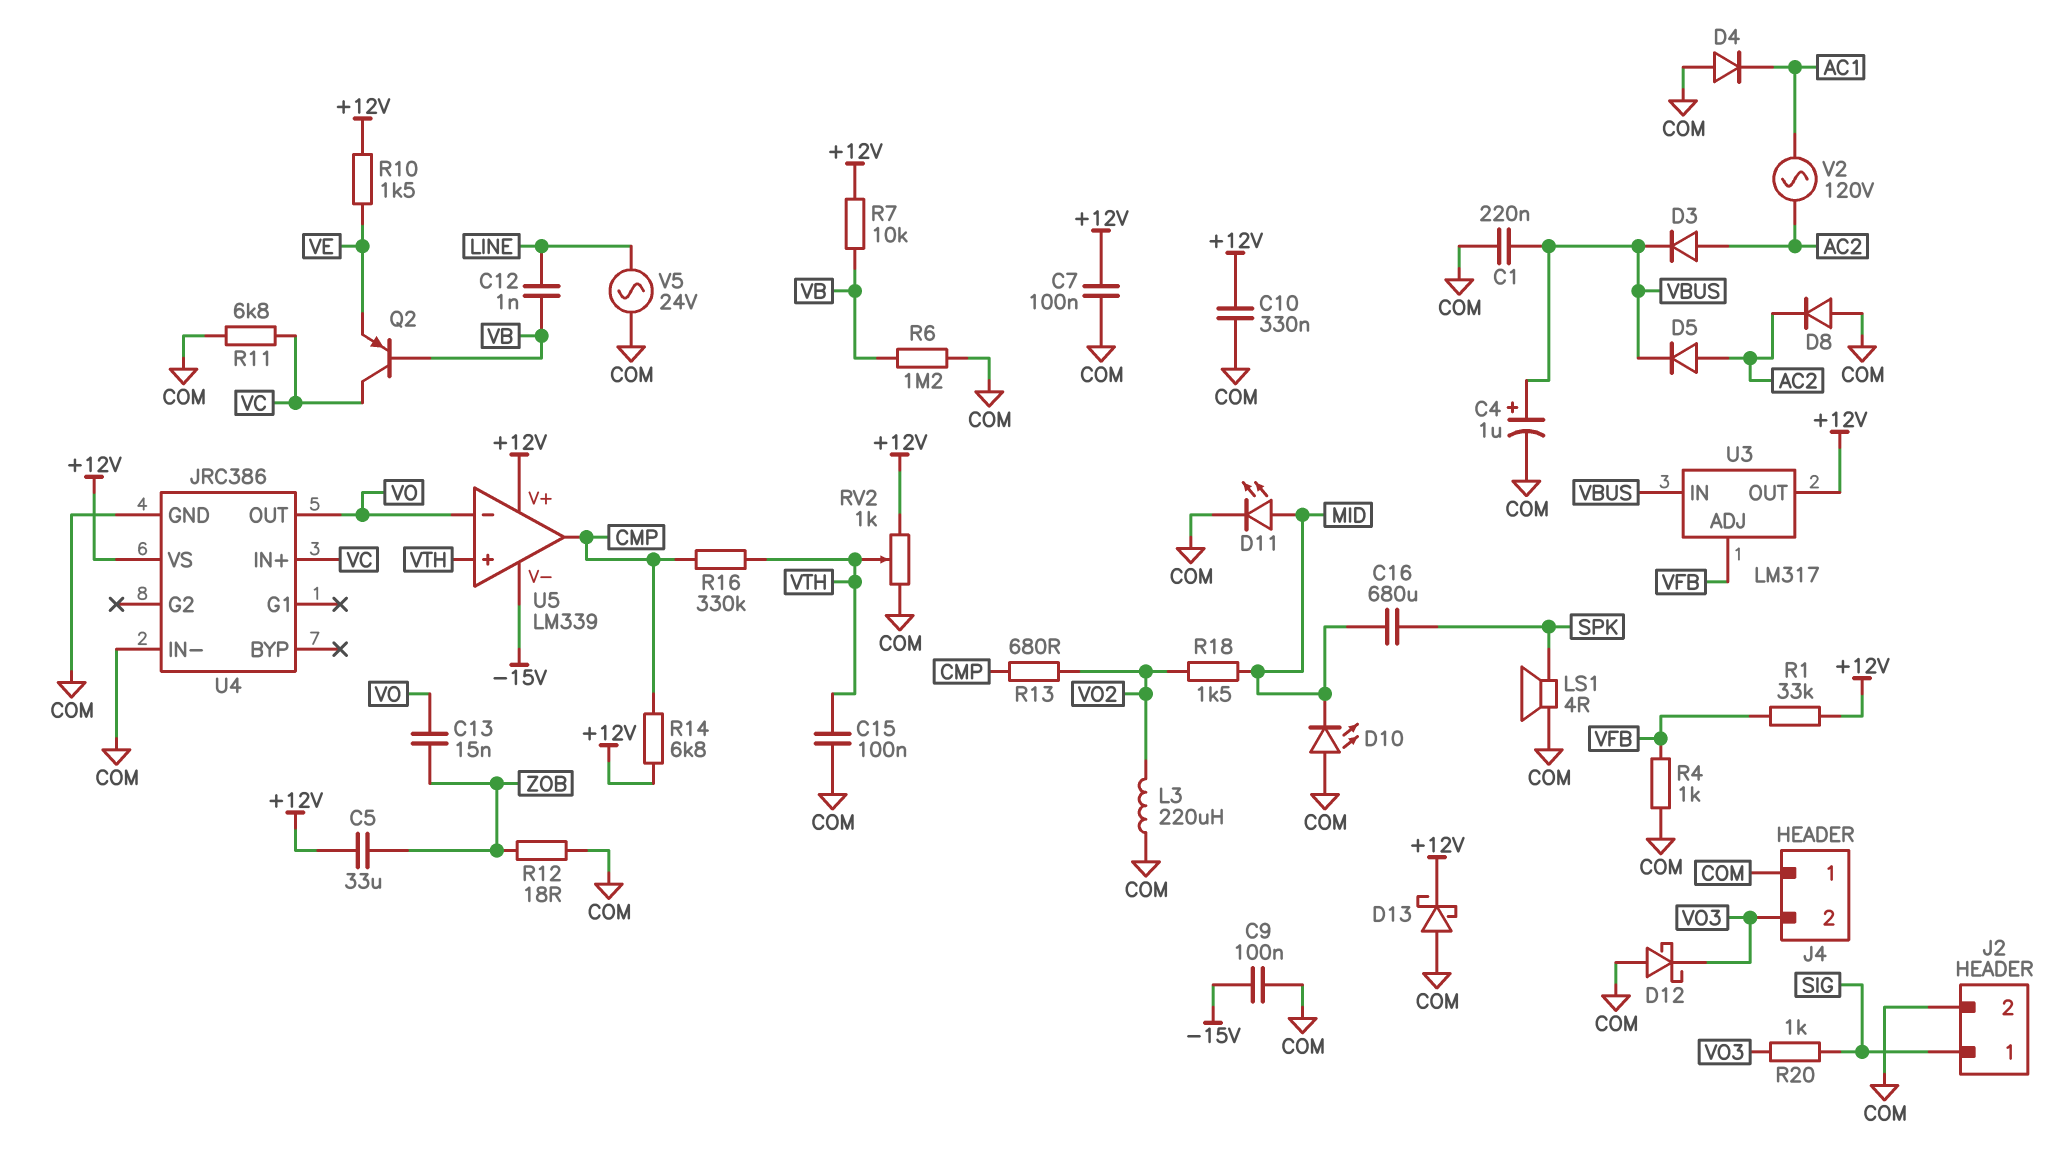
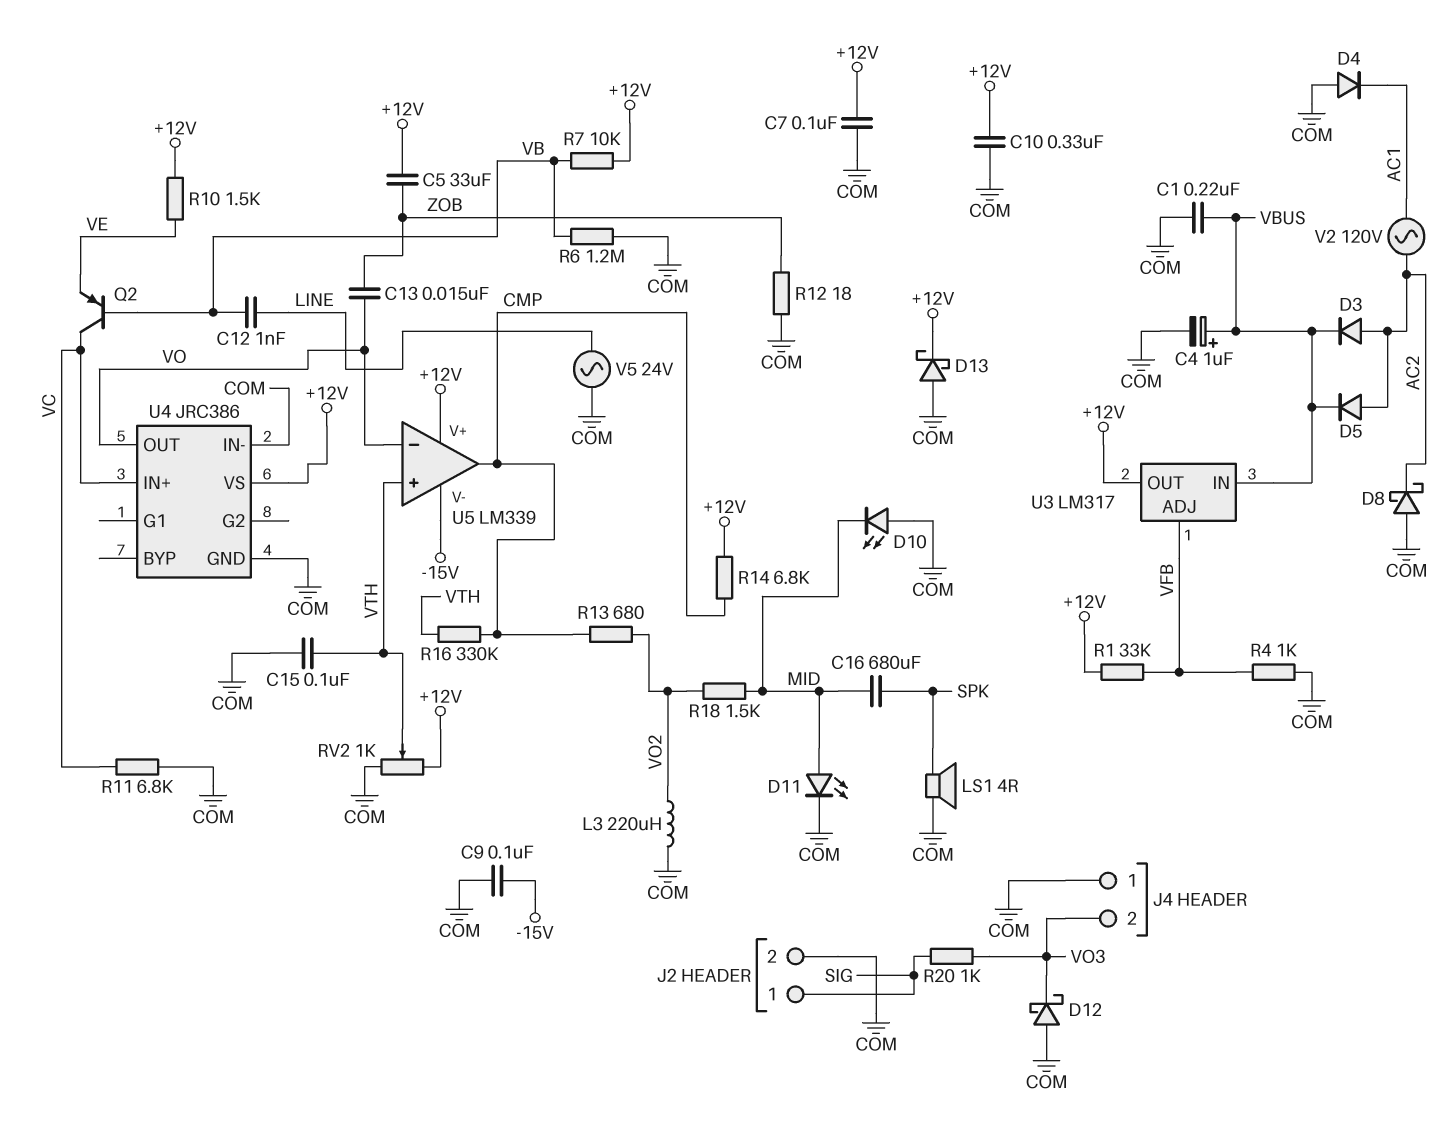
D8: diode (A COM, K AC2) -> schottky (A COM, K AC2)

